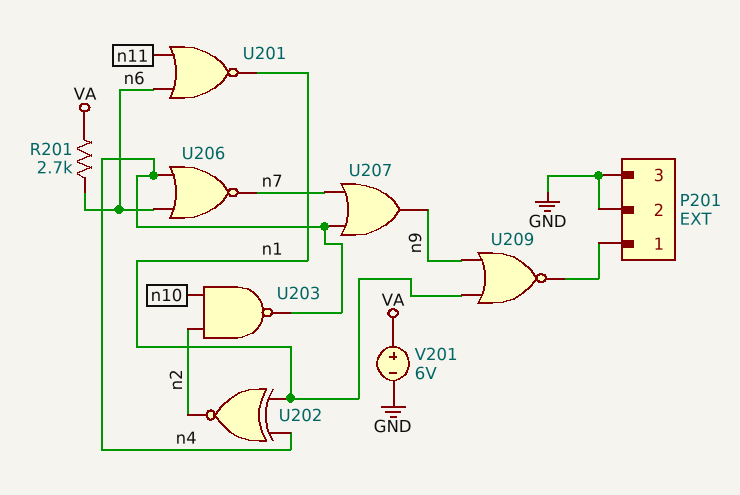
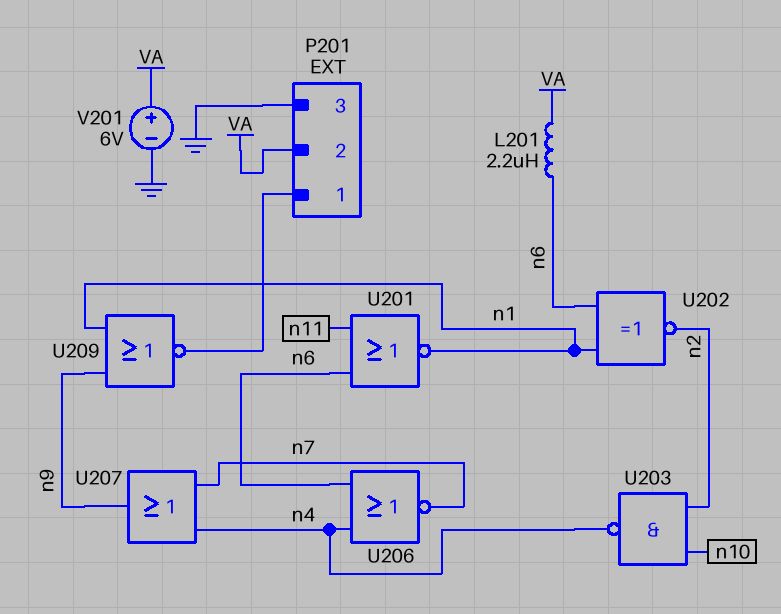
L201: none -> 2.2uH (VA, n6)
P201 pin 2: GND -> VA
R201: 2.7k (VA, n6) -> none
U202: XNOR (in n1, in n4, out n2) -> XNOR (in n1, in n6, out n2)

